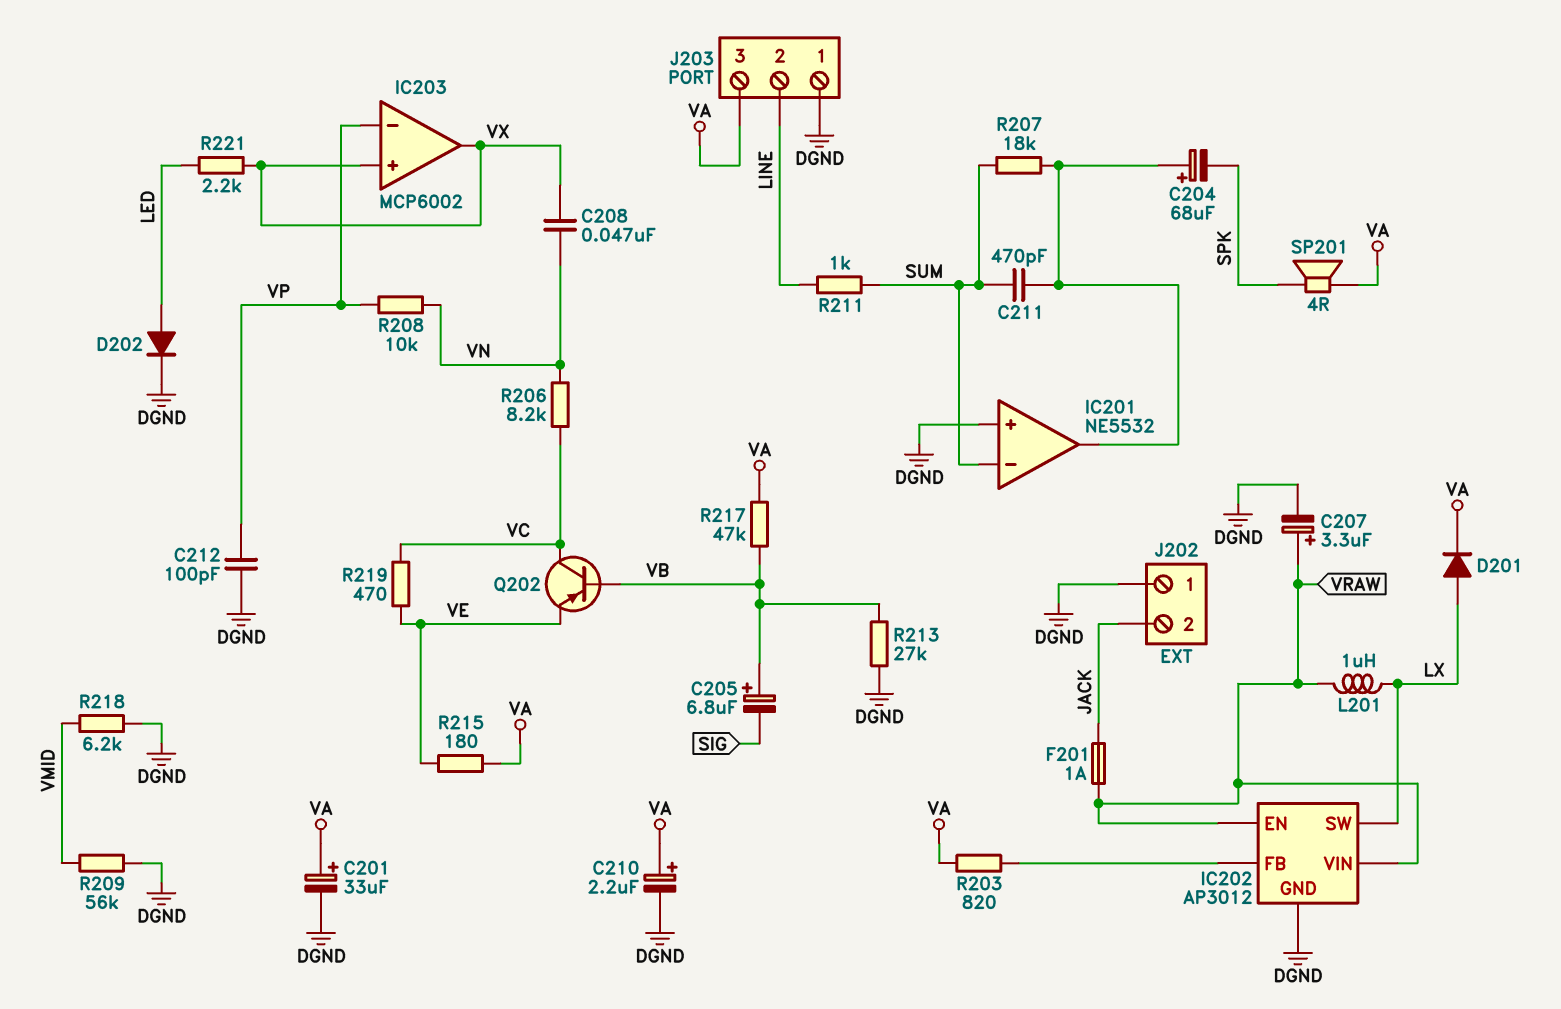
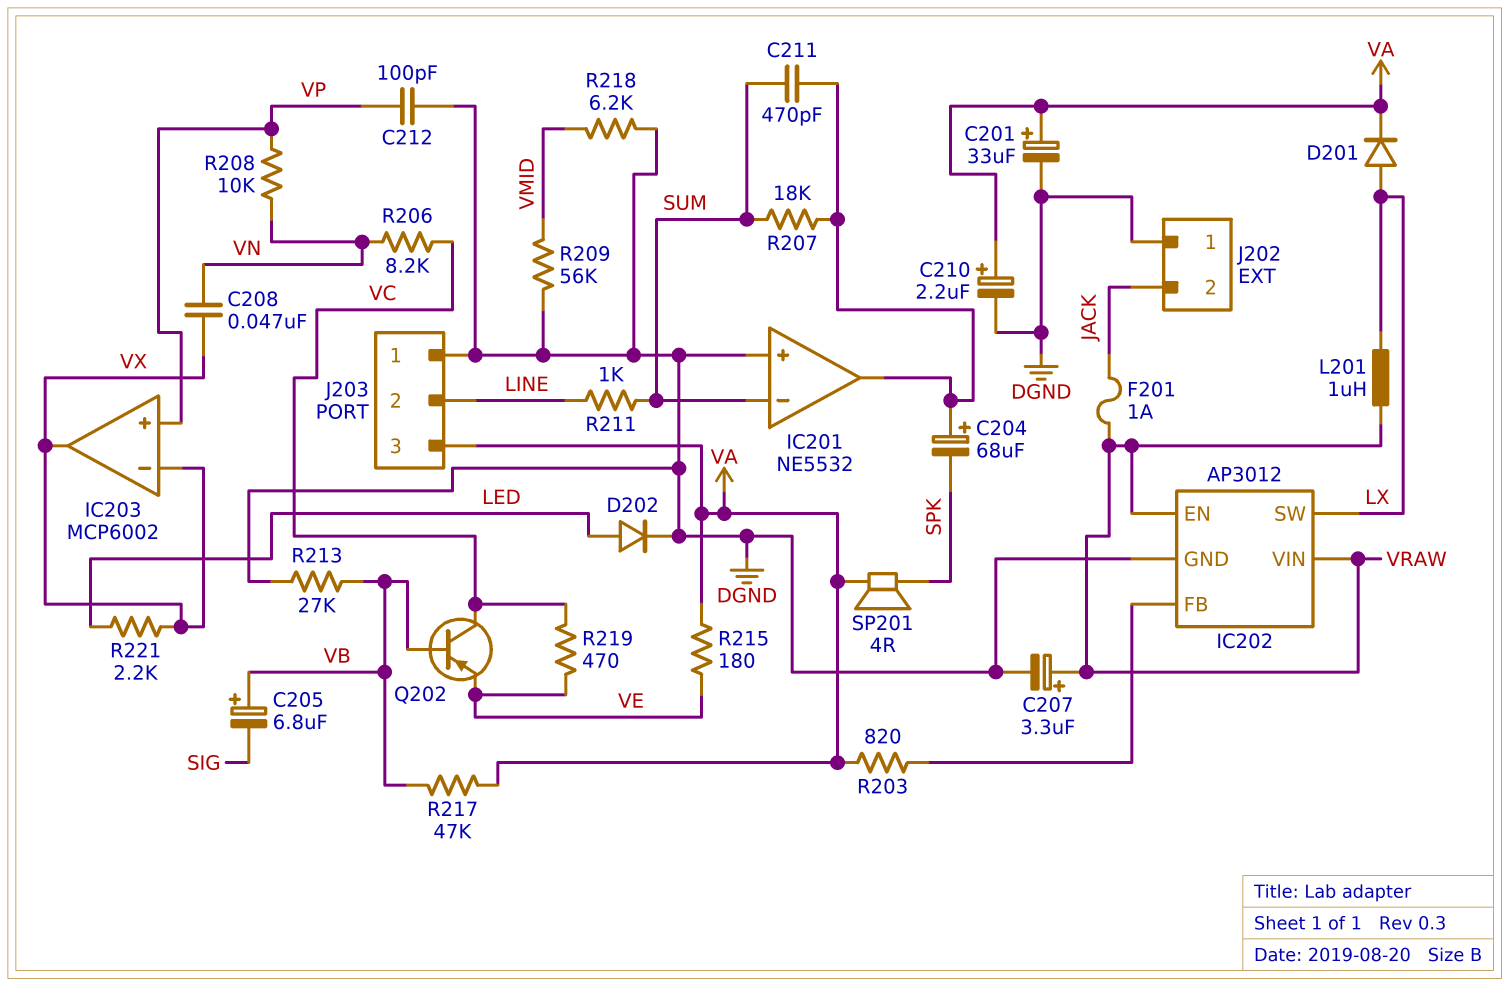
IC203 pin in+: VX -> VP
IC203 pin in-: VP -> VX

